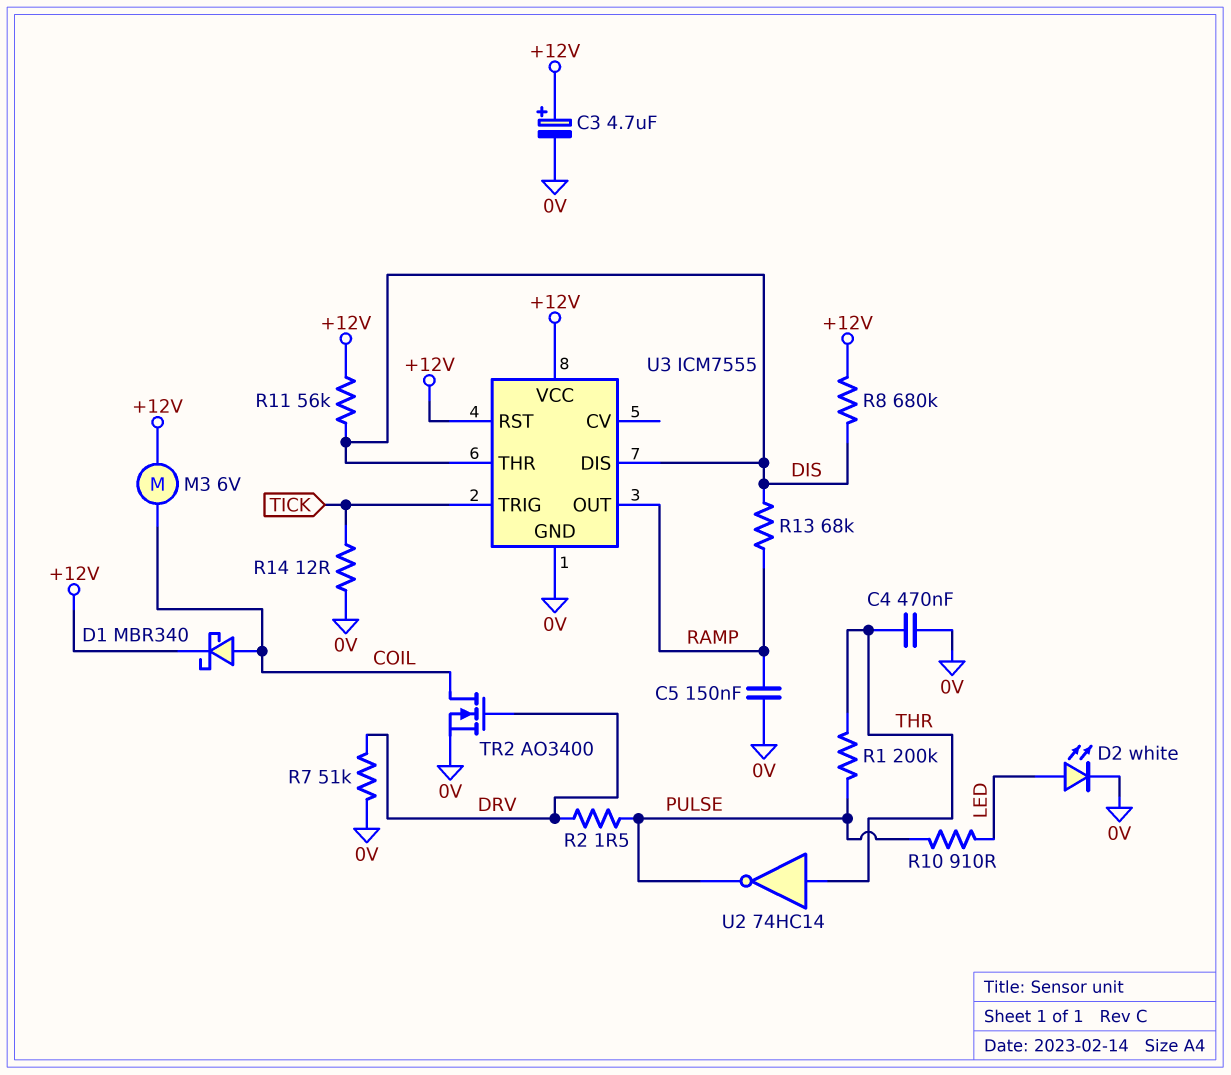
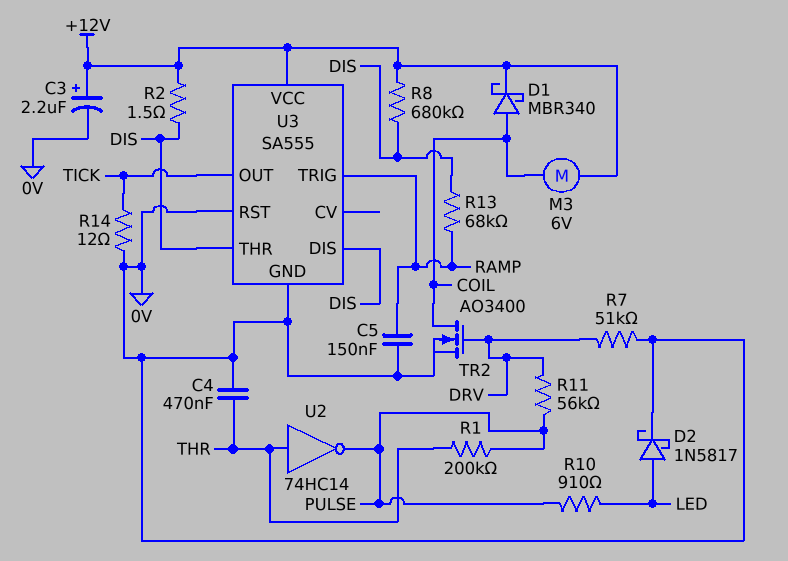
C3: 4.7uF (plus +12V, minus 0V) -> 2.2uF (plus +12V, minus 0V)
D2: LED white (A LED, K 0V) -> schottky 1N5817 (A LED, K 0V)
R2: 1.5 (DRV, PULSE) -> 1.5 (+12V, DIS)
R11: 56k (+12V, DIS) -> 56k (DRV, PULSE)
U3: ICM7555 -> SA555
U3 pin OUT: RAMP -> TICK
U3 pin RST: +12V -> 0V
U3 pin TRIG: TICK -> RAMP

